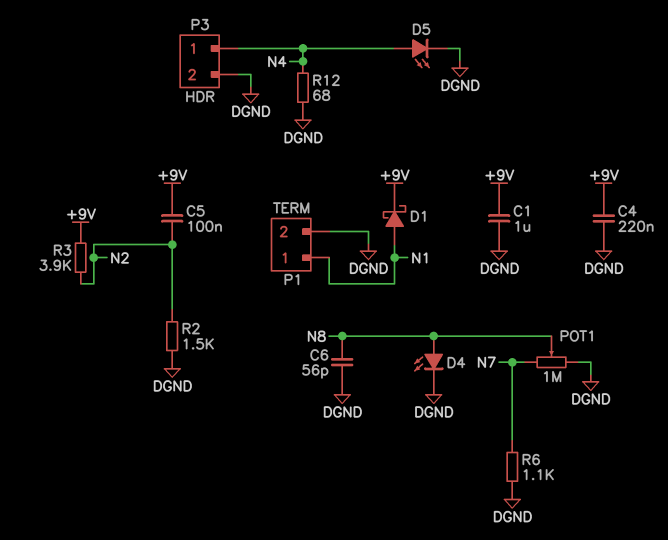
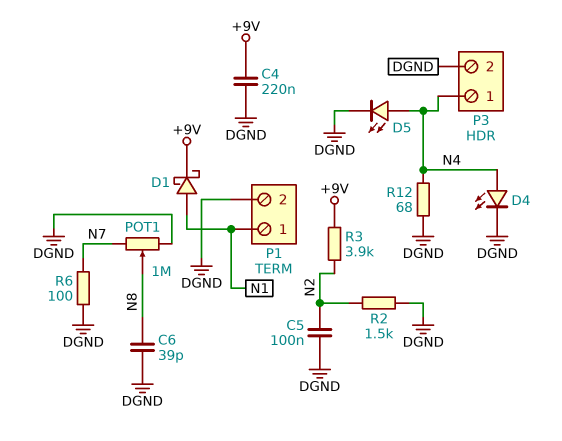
C1: 1uF (+9V, DGND) -> none
C5: 100nF (+9V, N2) -> 100nF (DGND, N2)
C6: 56pF (DGND, N8) -> 39pF (DGND, N8)
D4: LED (A N8, K DGND) -> LED (A N4, K DGND)
R6: 1.1k (DGND, N7) -> 100 (DGND, N7)

